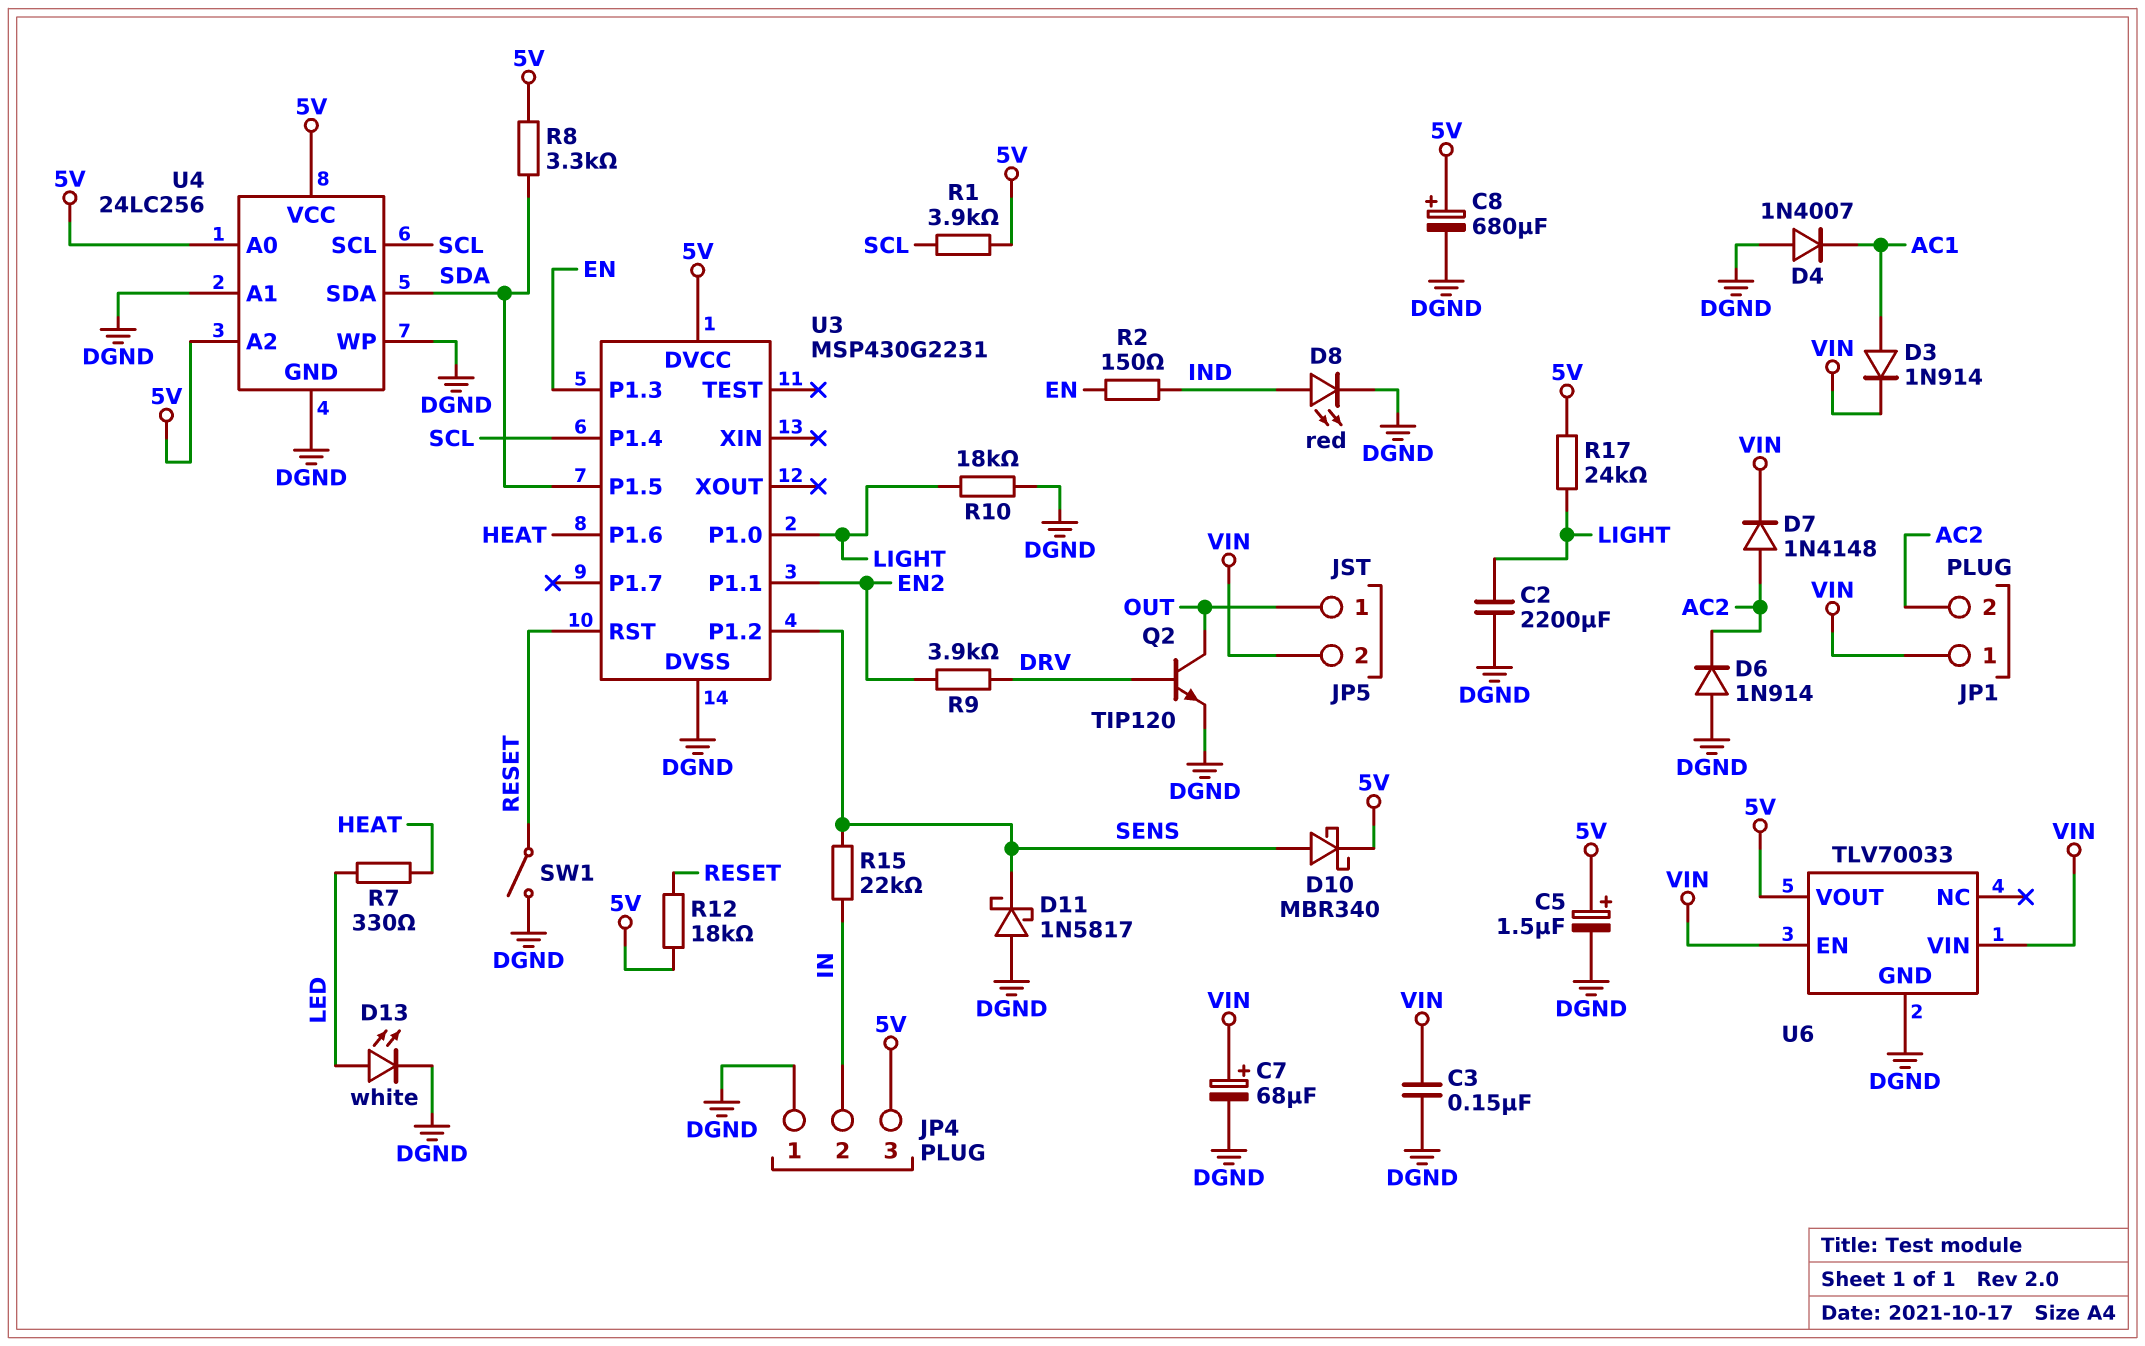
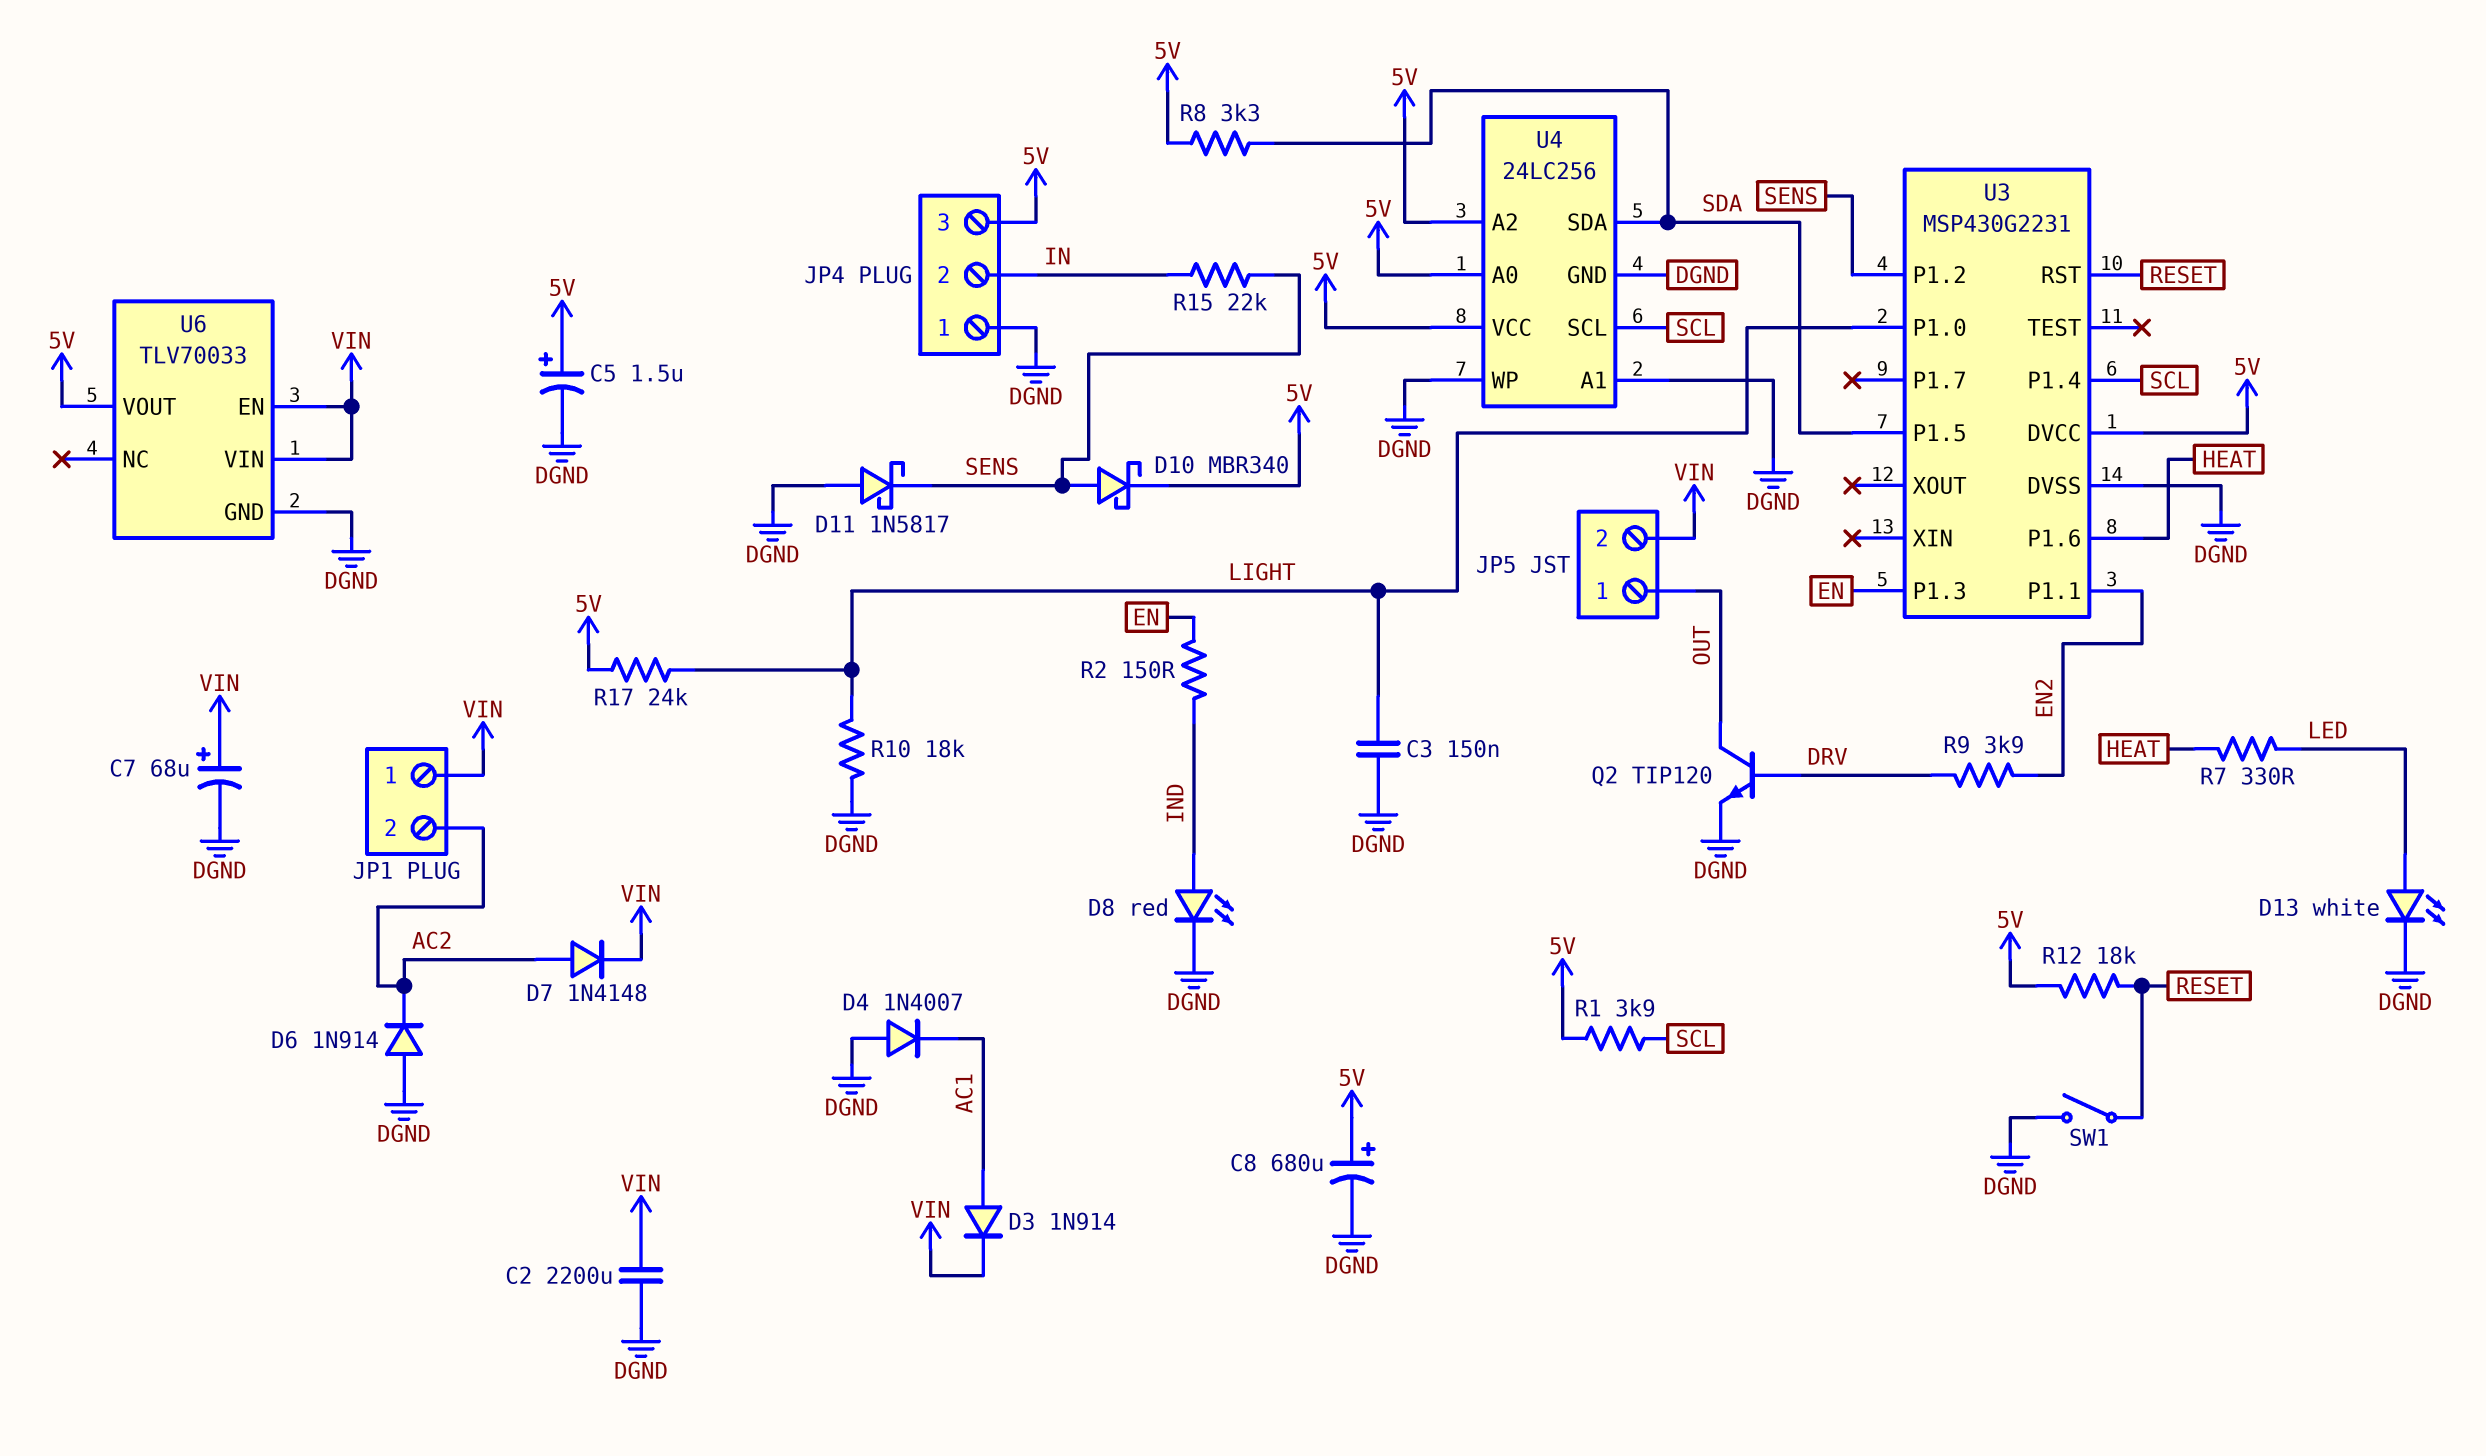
C2: 2200uF (DGND, LIGHT) -> 2200uF (DGND, VIN)
C3: 150nF (DGND, VIN) -> 150nF (DGND, LIGHT)

